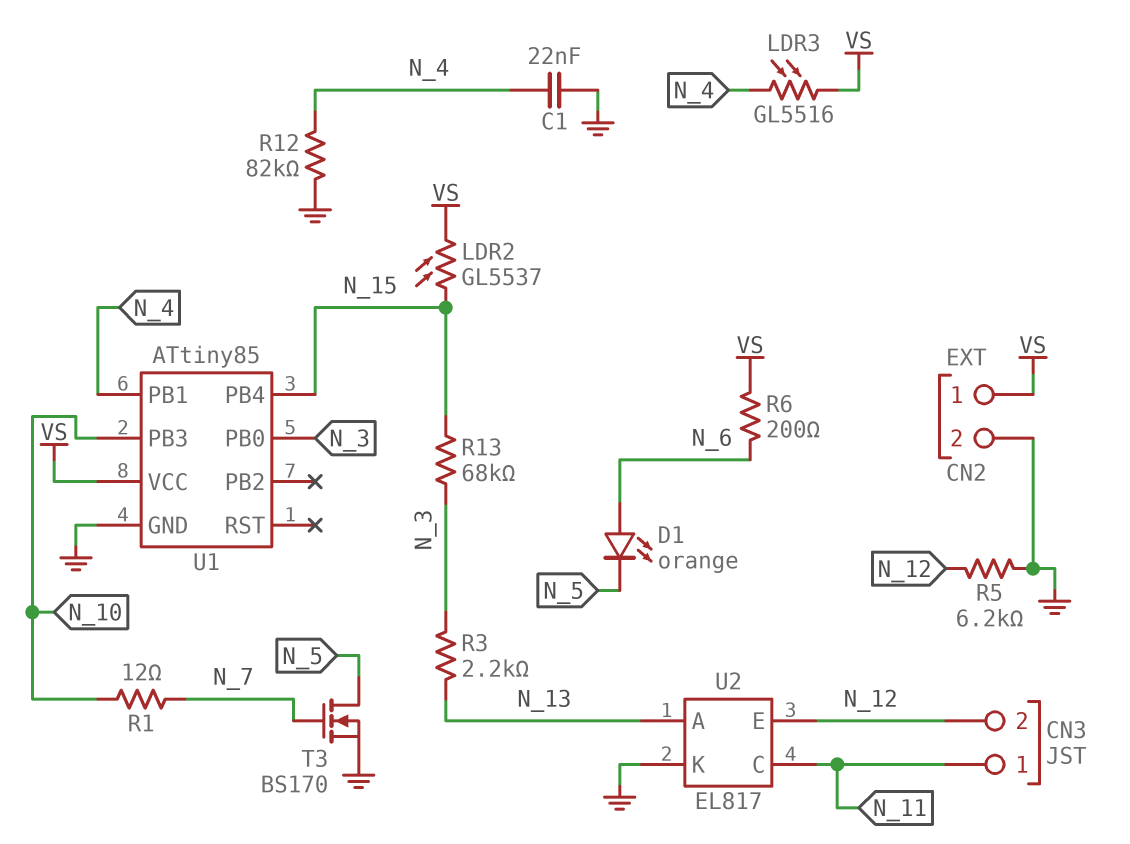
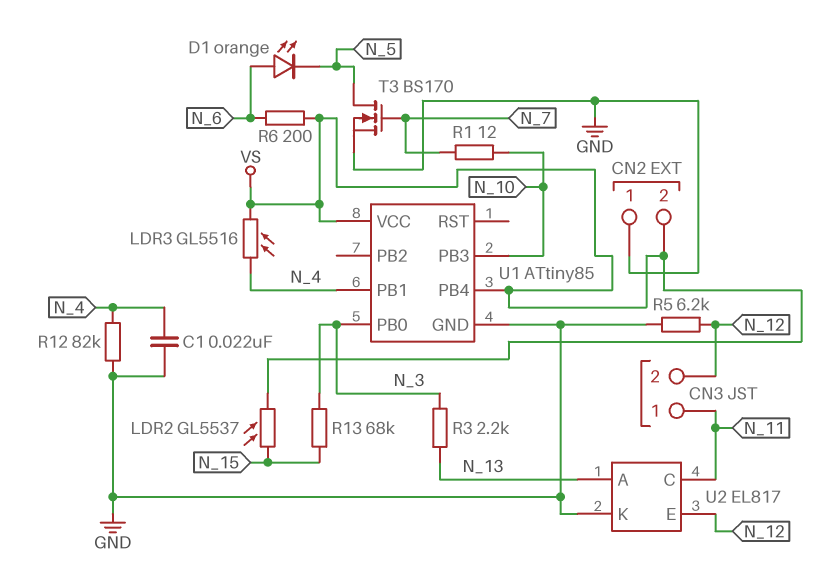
CN2 pin 1: VS -> GND
CN2 pin 2: GND -> VS
U1 pin PB4: N_15 -> VS

